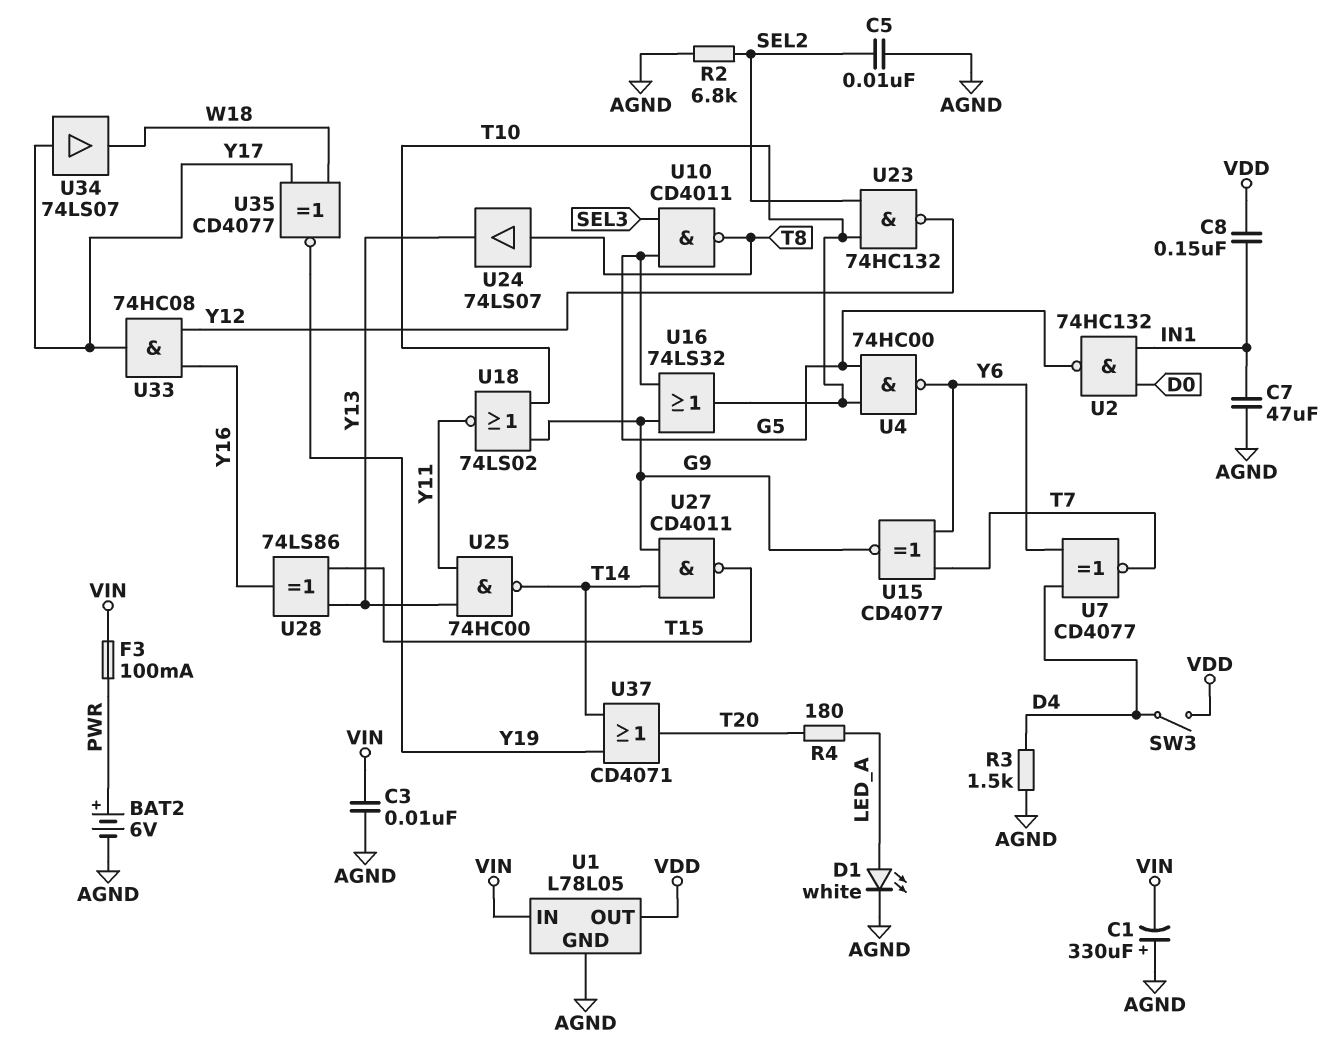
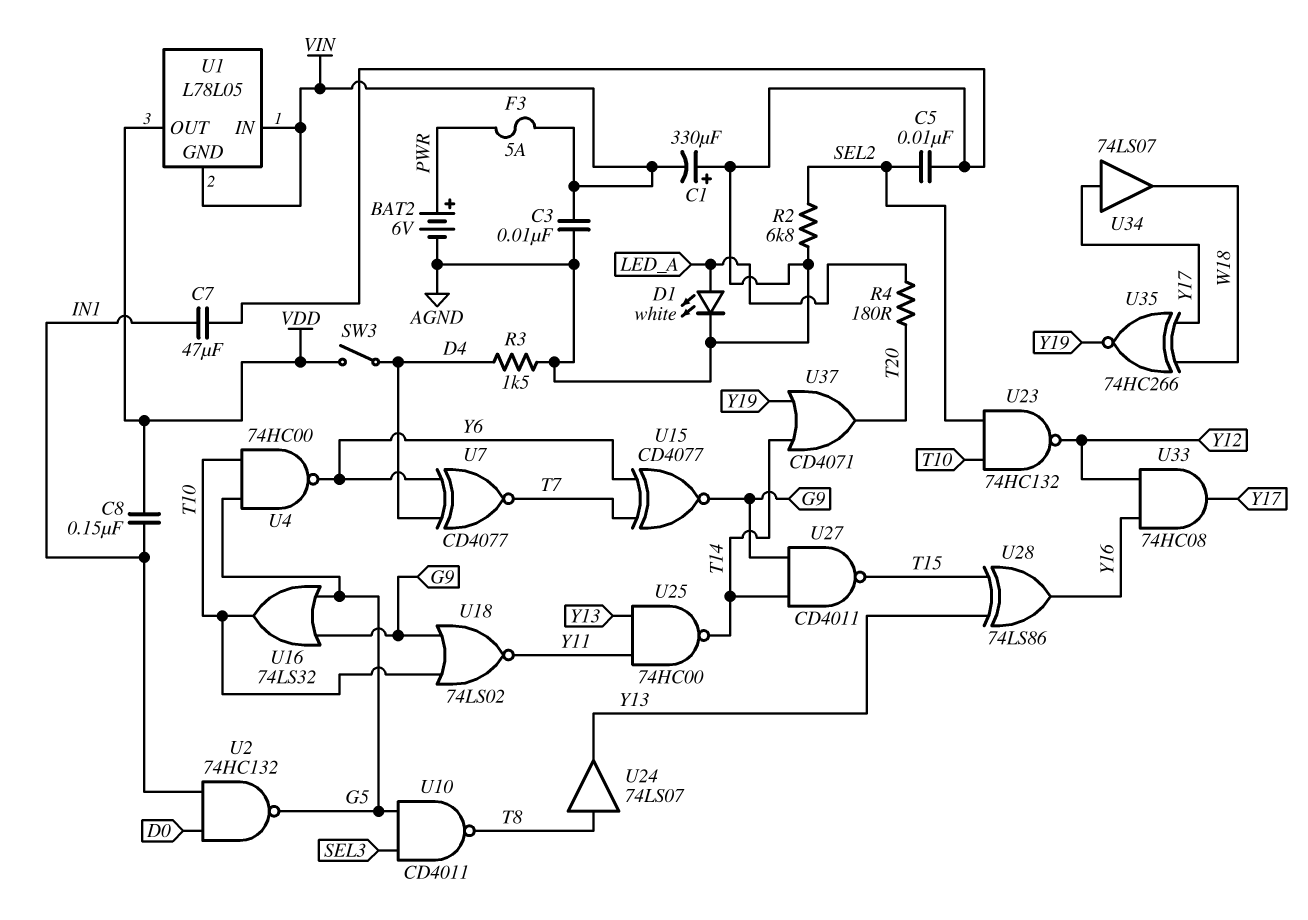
F3: 100mA (PWR, VIN) -> 5A (PWR, VIN)
U1 pin GND: AGND -> VIN
U35: XNOR CD4077 (in W18, in Y17, out Y19) -> XNOR 74HC266 (in W18, in Y17, out Y19)

